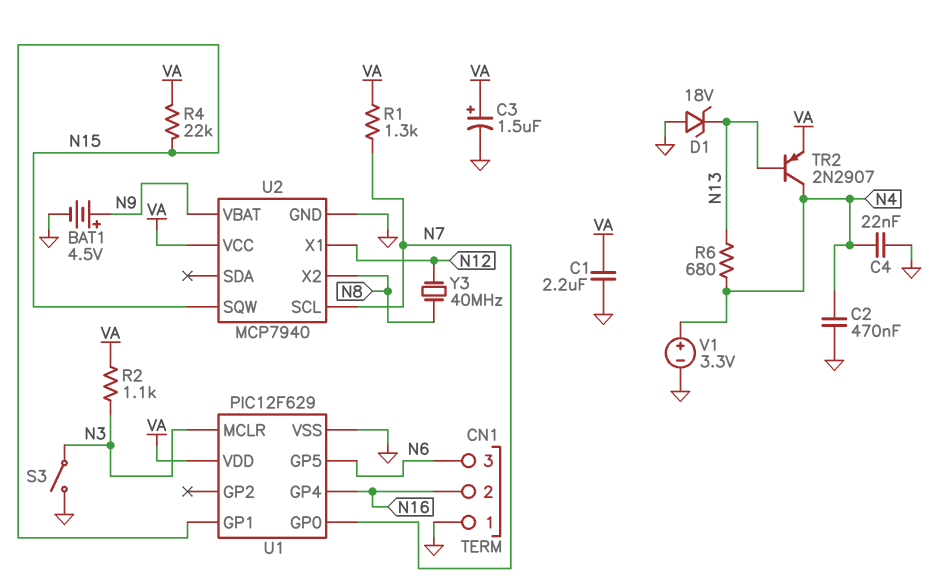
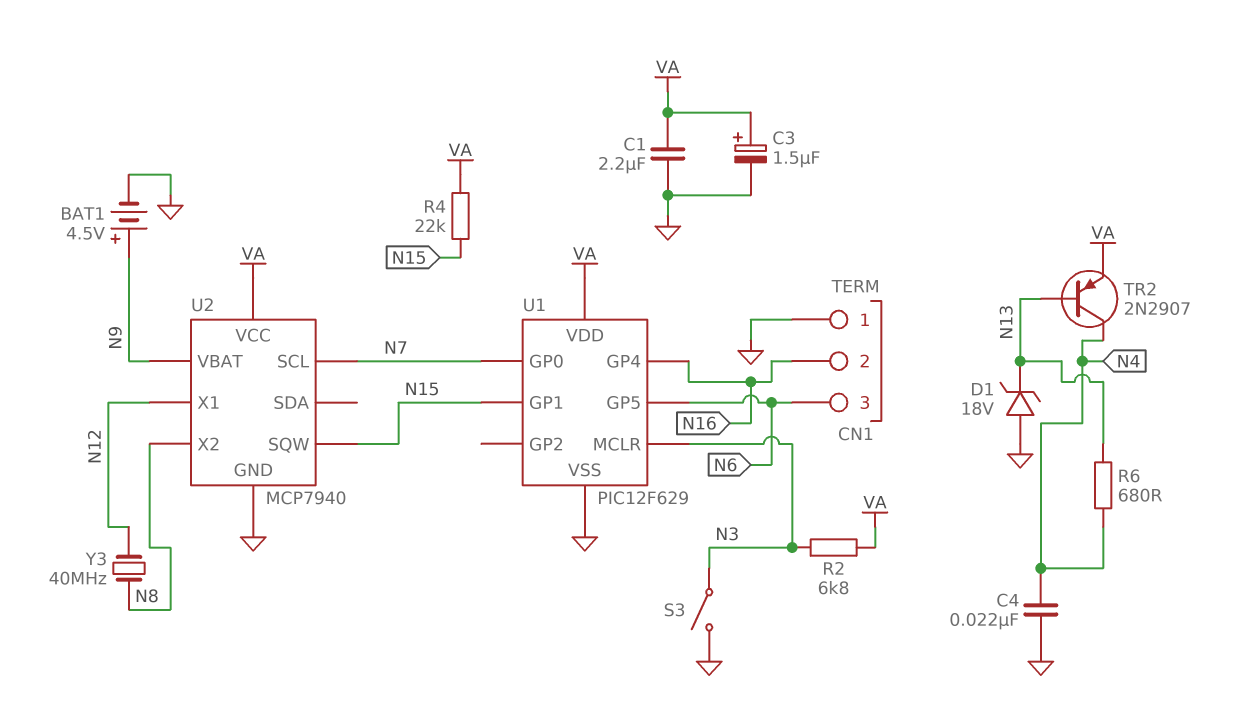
C2: 470nF (GND, N4) -> none
R1: 1.3k (N7, VA) -> none
R2: 1.1k (N3, VA) -> 6.8k (N3, VA)
V1: 3.3V (plus N4, minus GND) -> none

